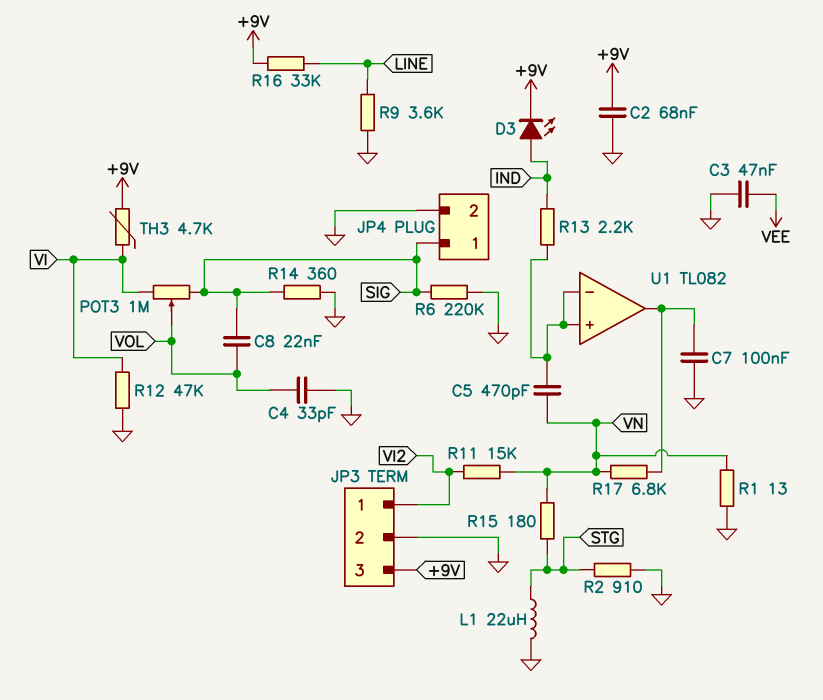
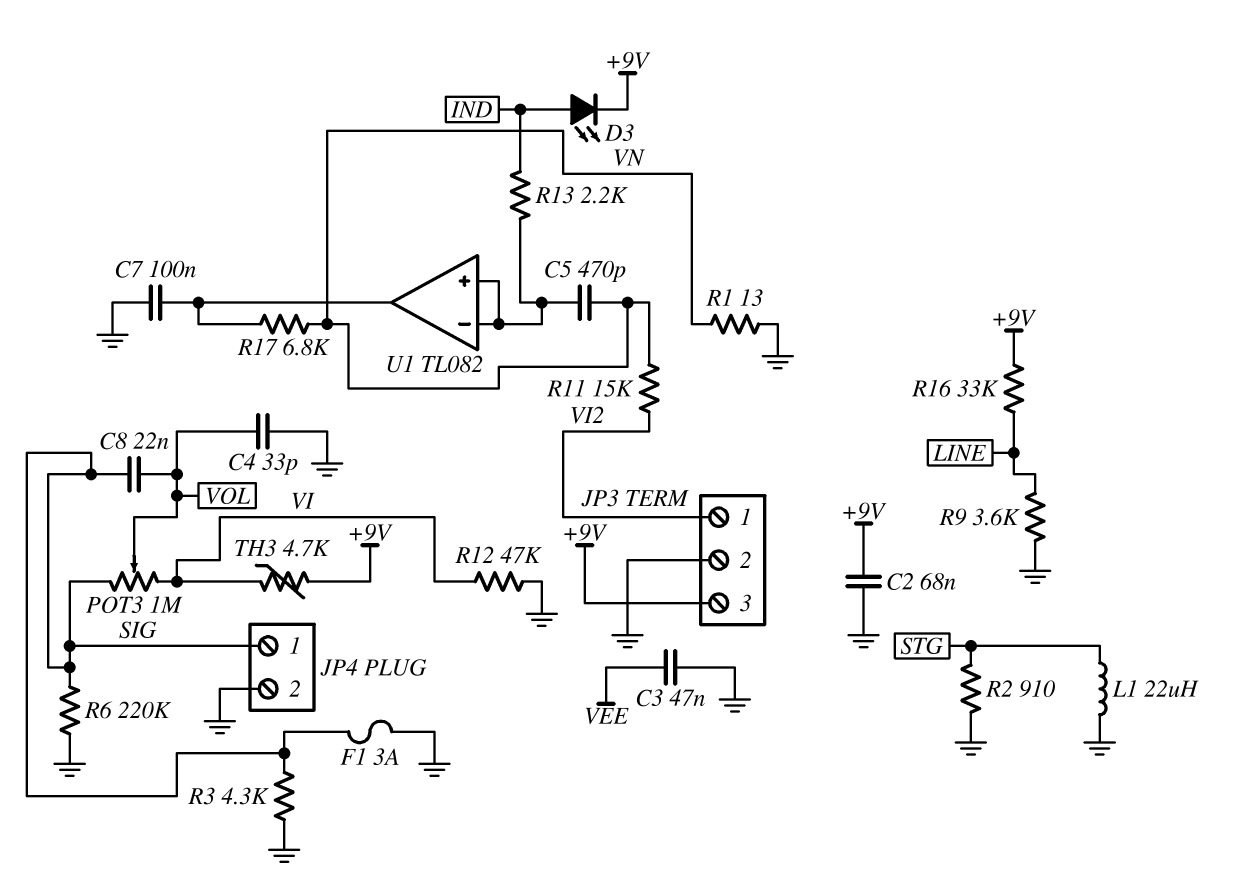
F1: none -> 3A (GND, SIG)
R3: none -> 4.3k (GND, SIG)
R14: 360 (GND, SIG) -> none
R15: 180 (STG, VN) -> none

